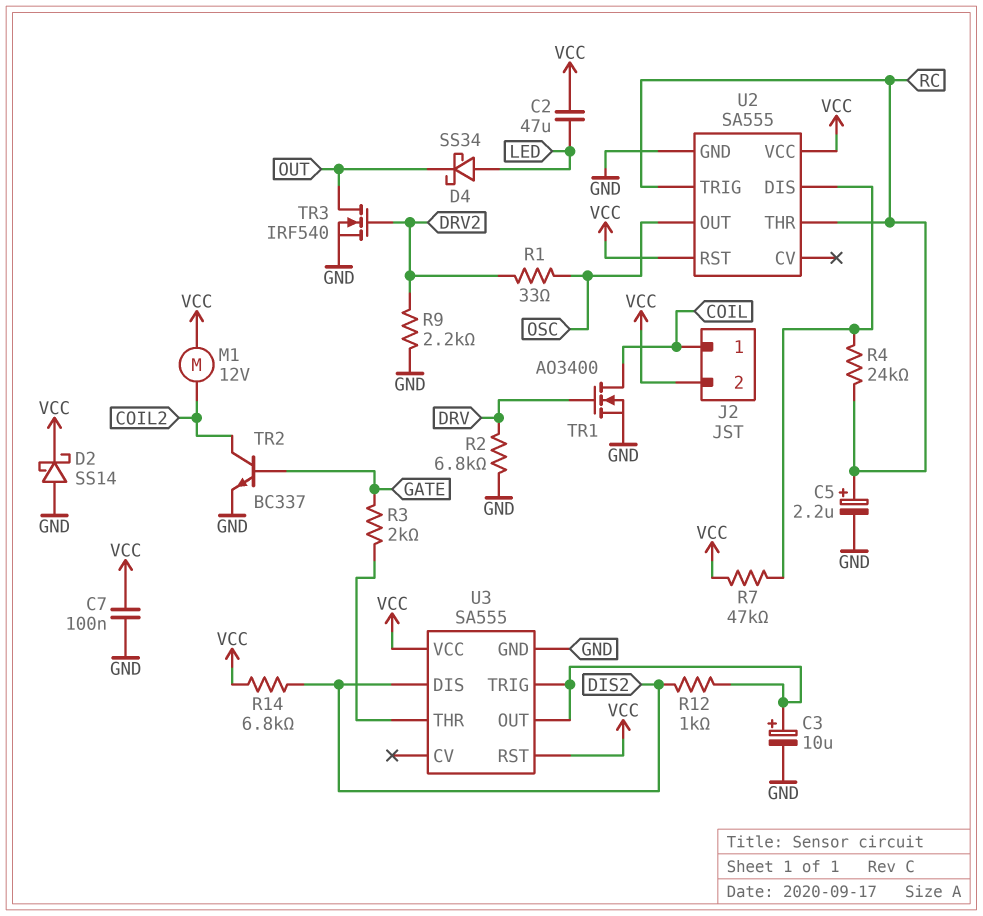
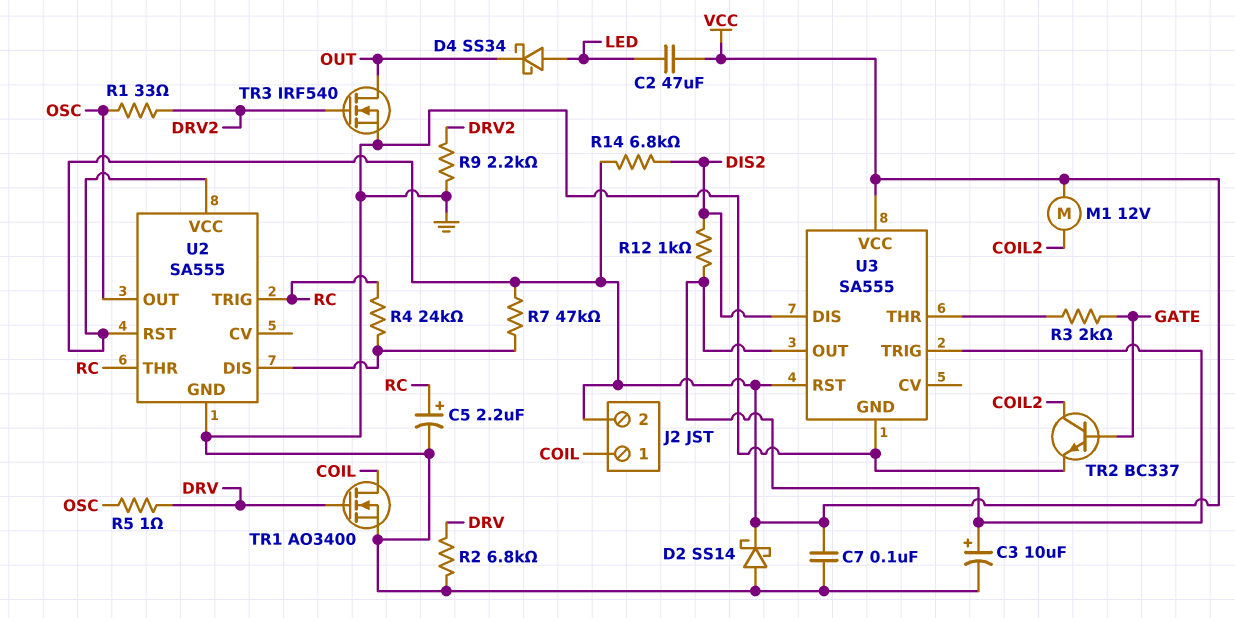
R5: none -> 1 (DRV, OSC)

